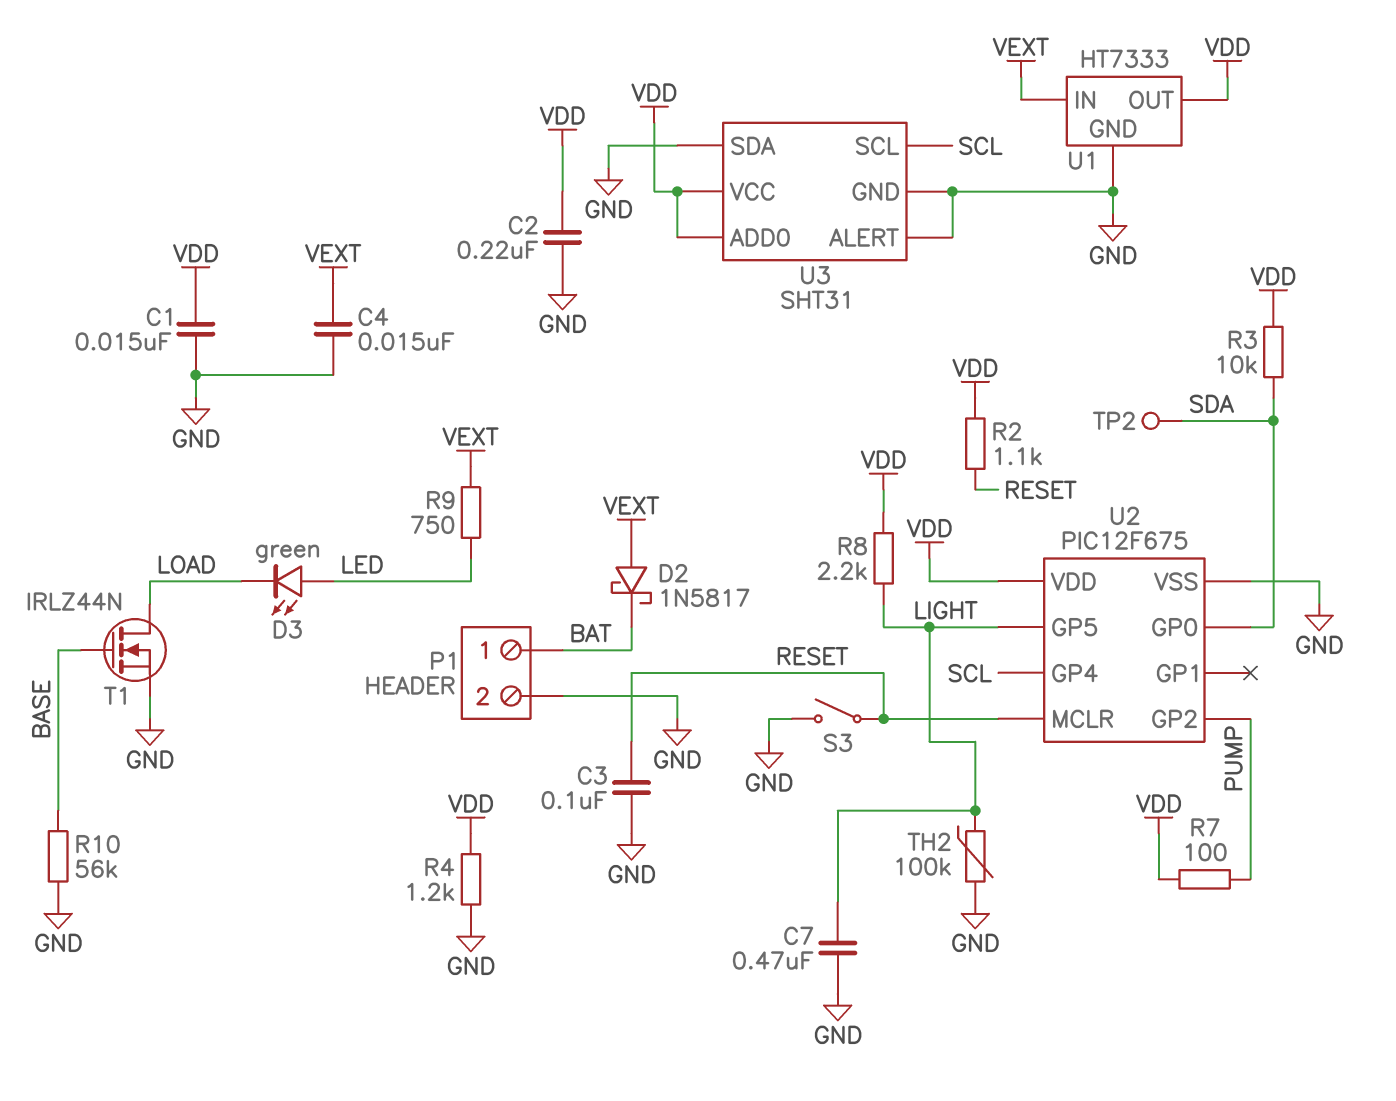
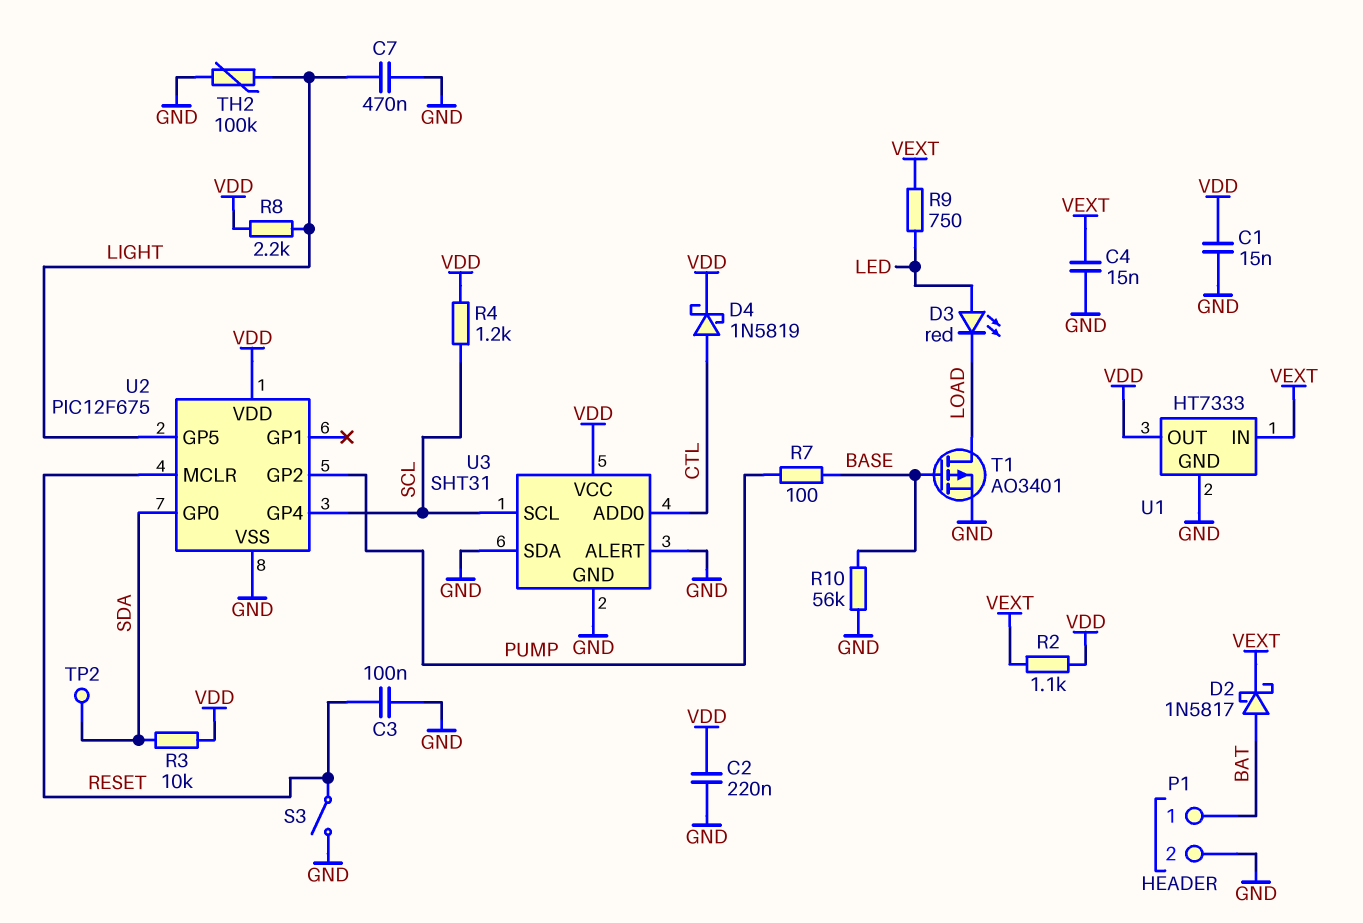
D2: schottky 1N5817 (A VEXT, K BAT) -> schottky 1N5817 (A BAT, K VEXT)
D3: LED green (A LED, K LOAD) -> LED red (A LED, K LOAD)
D4: none -> schottky 1N5819 (A CTL, K VDD)
R2: 1.1k (RESET, VDD) -> 1.1k (VDD, VEXT)
R4: 1.2k (GND, VDD) -> 1.2k (SCL, VDD)
R7: 100 (PUMP, VDD) -> 100 (BASE, PUMP)
T1: NMOS IRLZ44N (G BASE, D LOAD, S GND) -> PMOS AO3401 (G BASE, D LOAD, S GND)
U3 pin ADD0: VDD -> CTL

